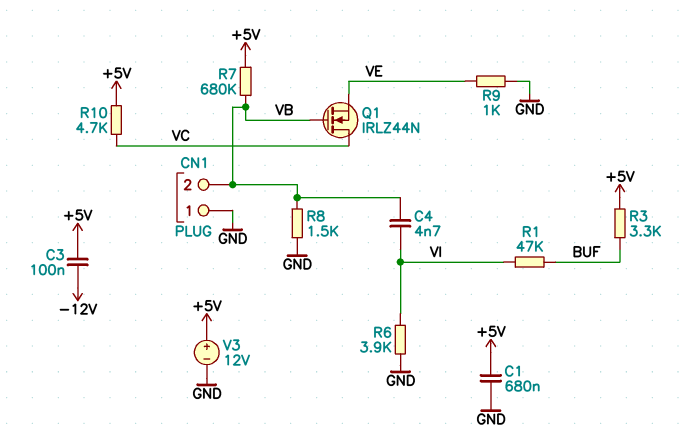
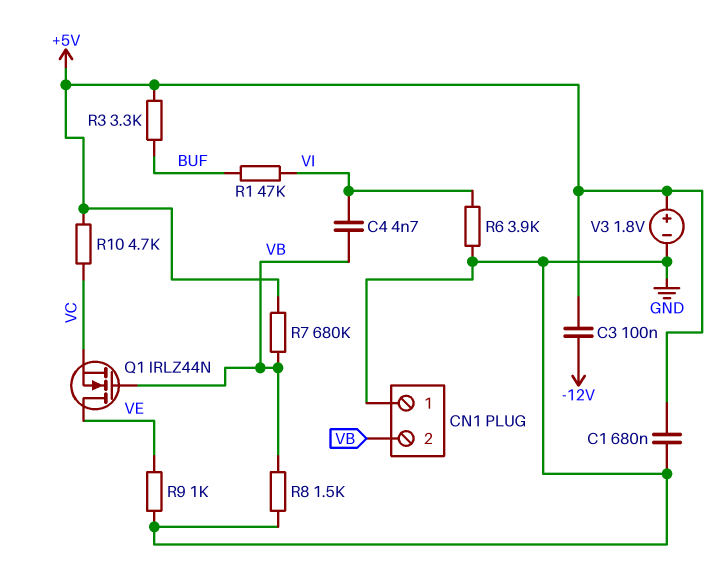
Q1: NMOS IRLZ44N (G VB, D VC, S VE) -> NMOS IRLZ44N (G VB, D VE, S VC)
V3: 12V (plus +5V, minus GND) -> 1.8V (plus +5V, minus GND)

